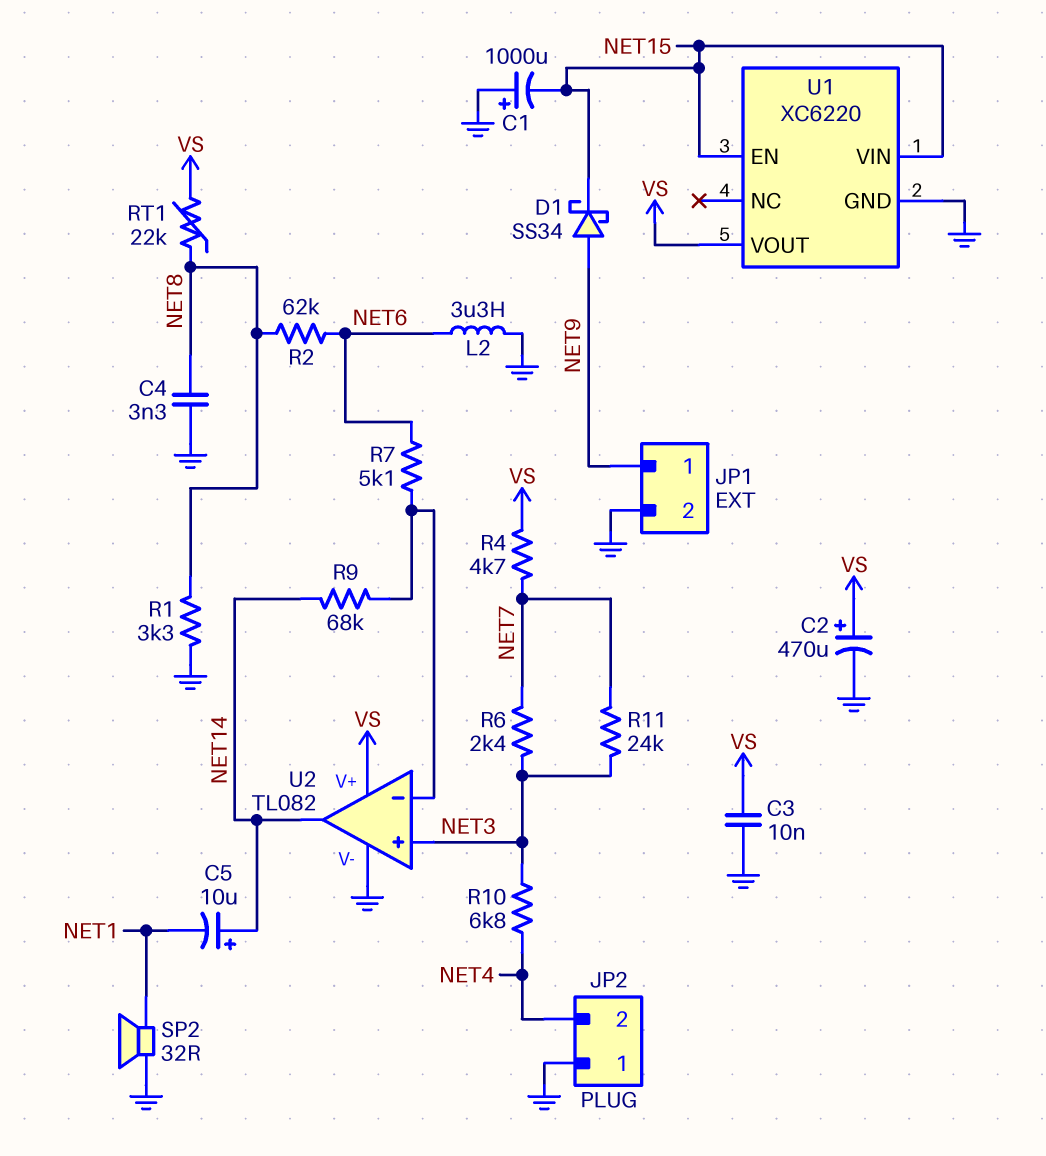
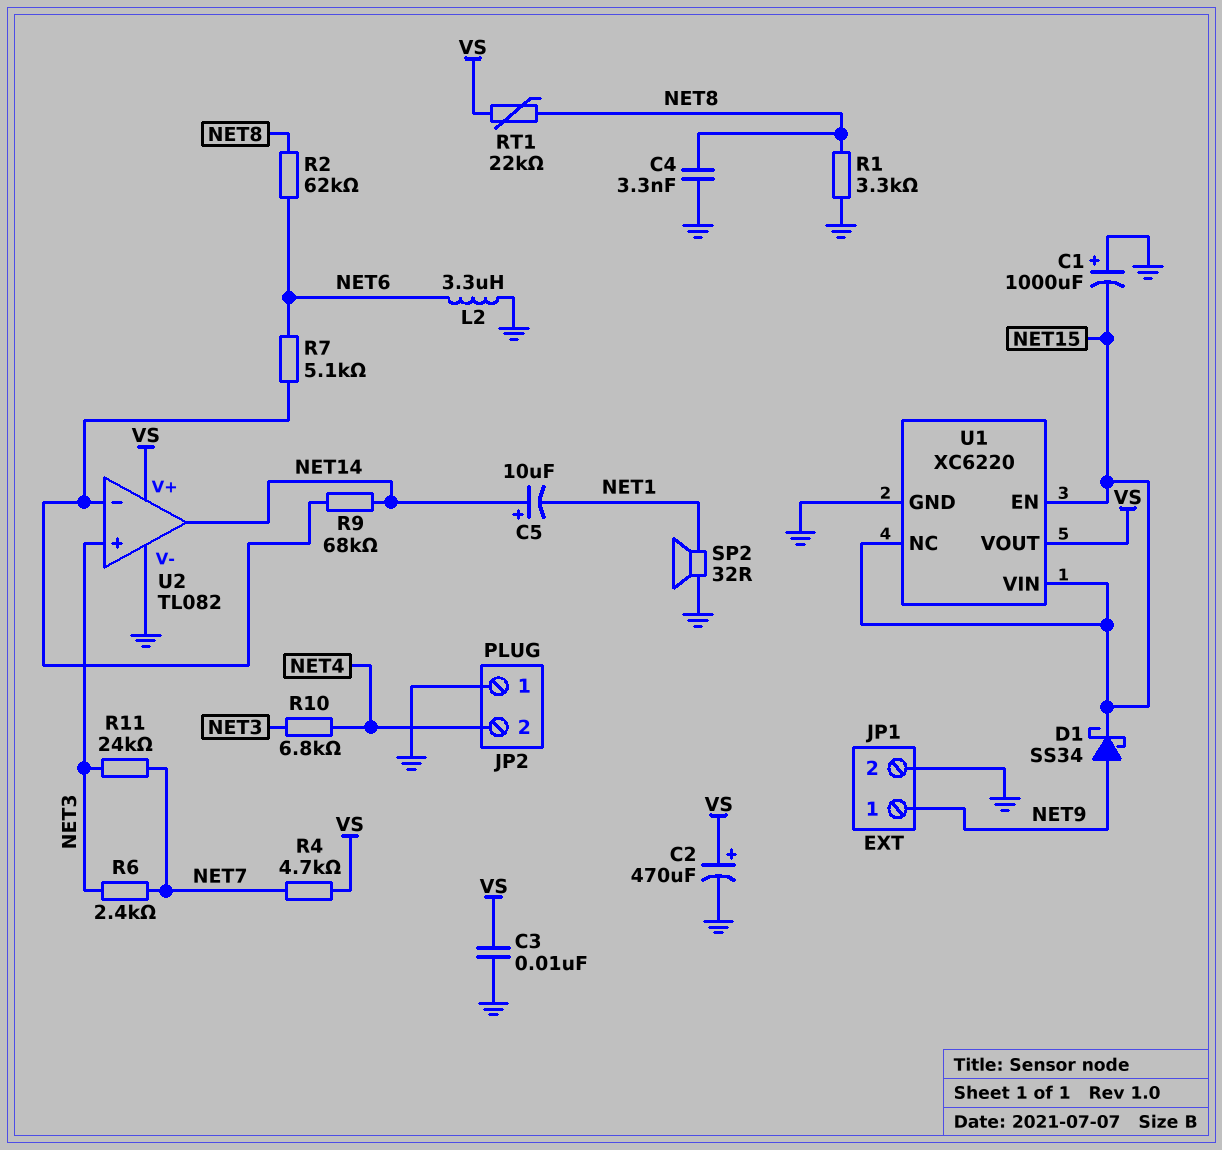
U1 pin NC: none -> NET15

